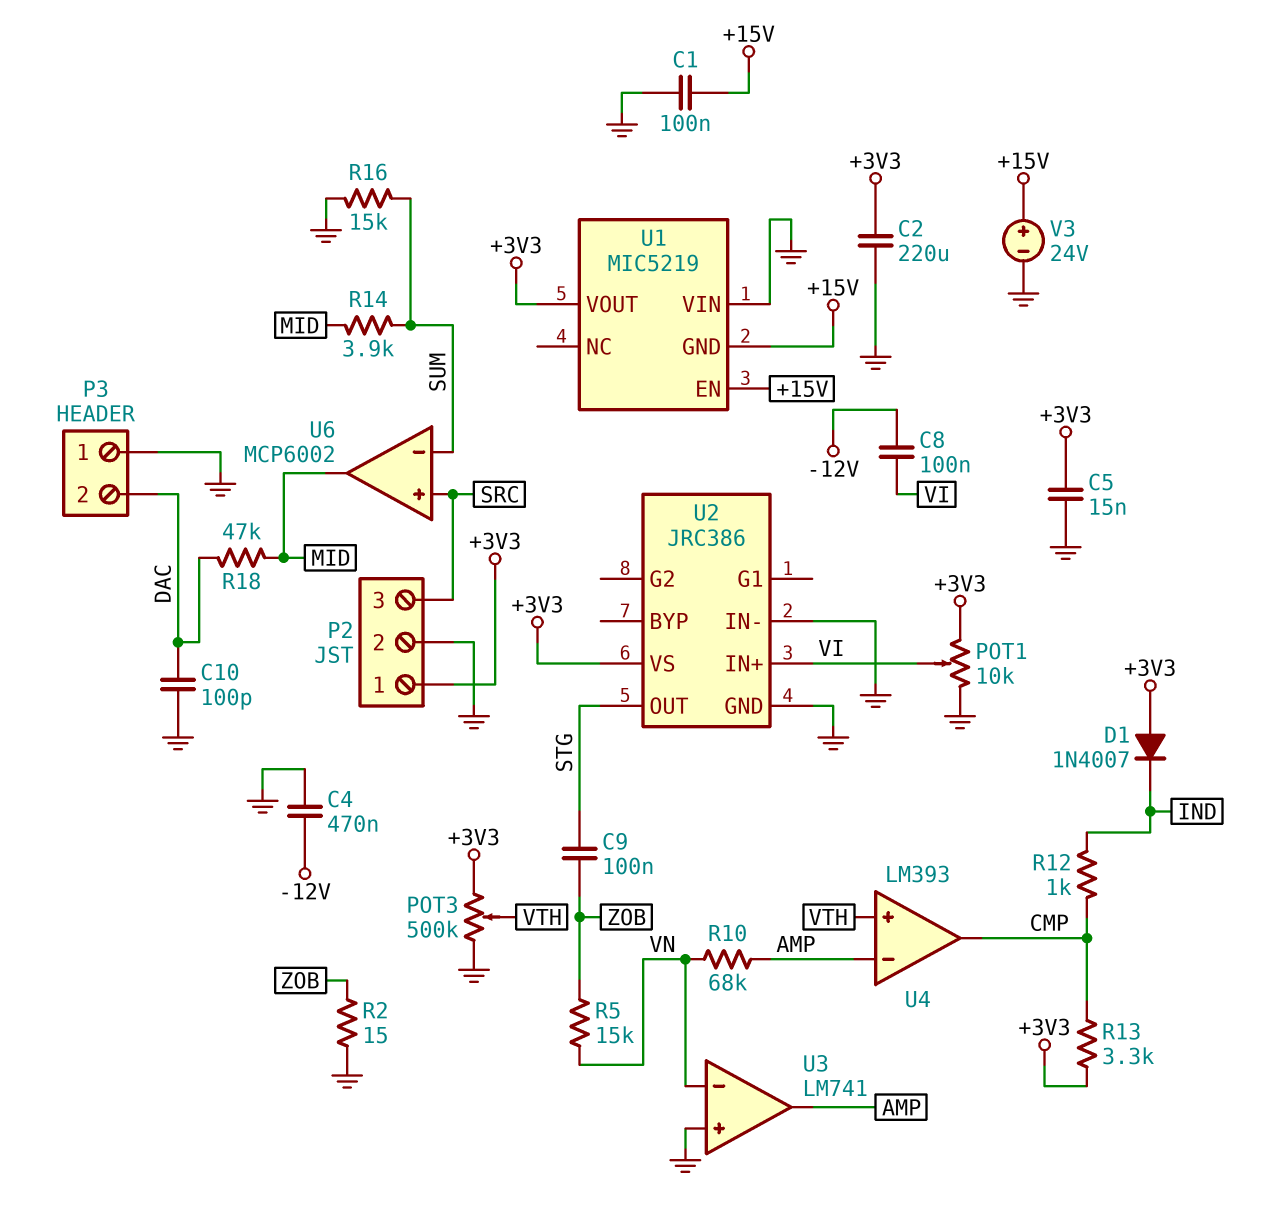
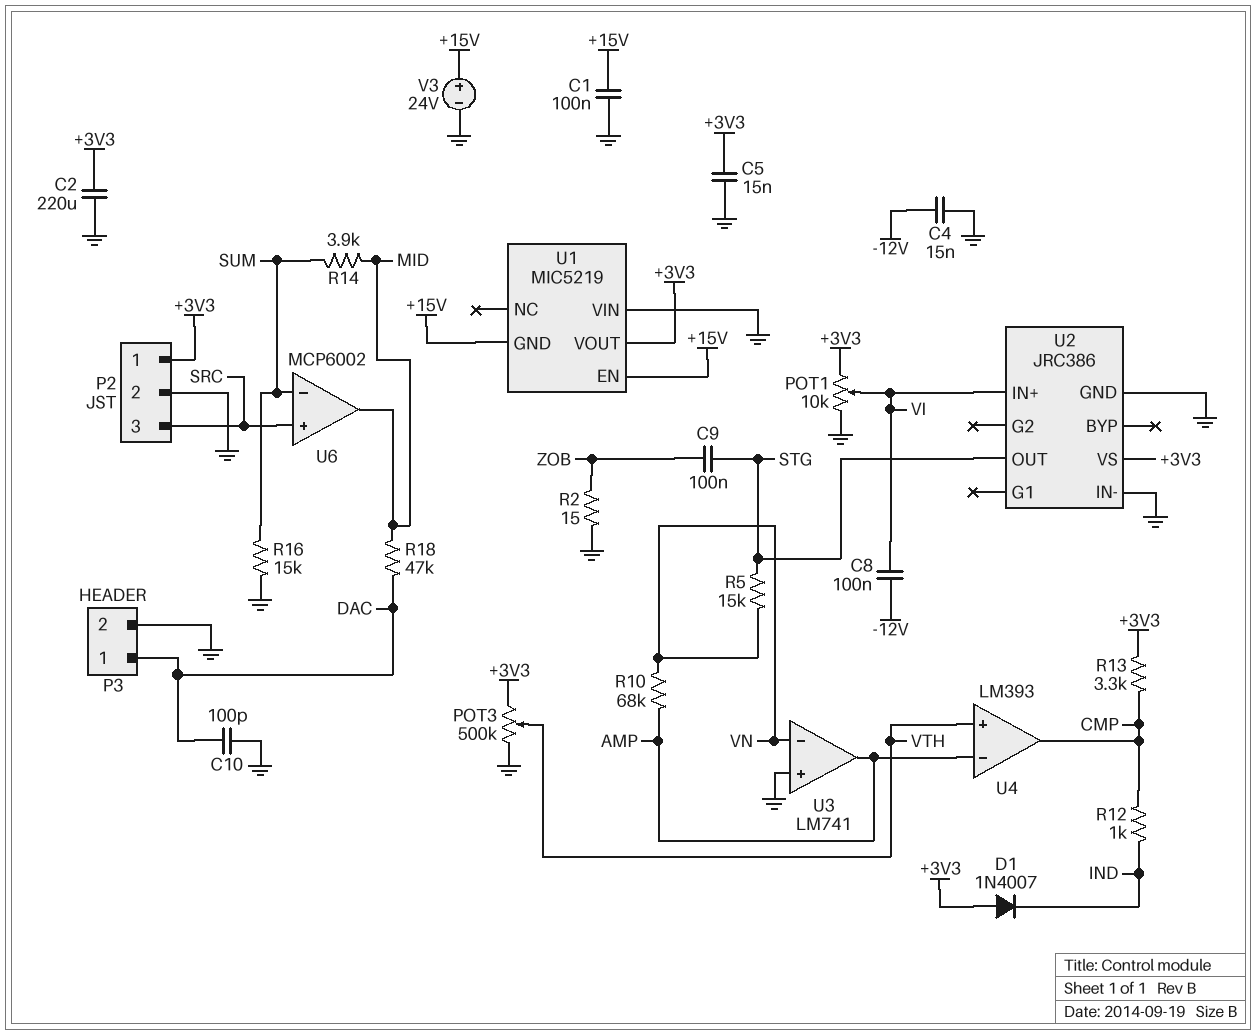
C4: 470nF (-12V, GND) -> 15nF (-12V, GND)
P3 pin 1: GND -> DAC
P3 pin 2: DAC -> GND
R5: 15k (VN, ZOB) -> 15k (STG, VN)

